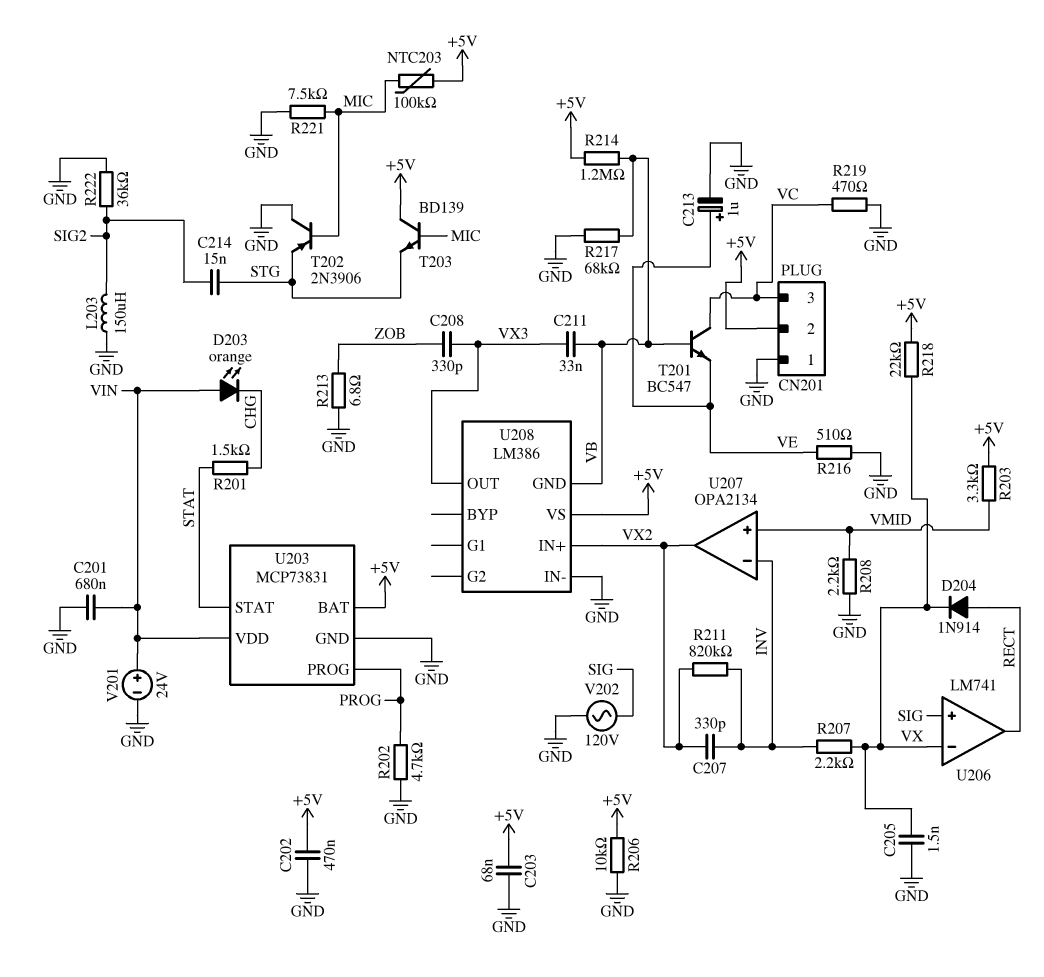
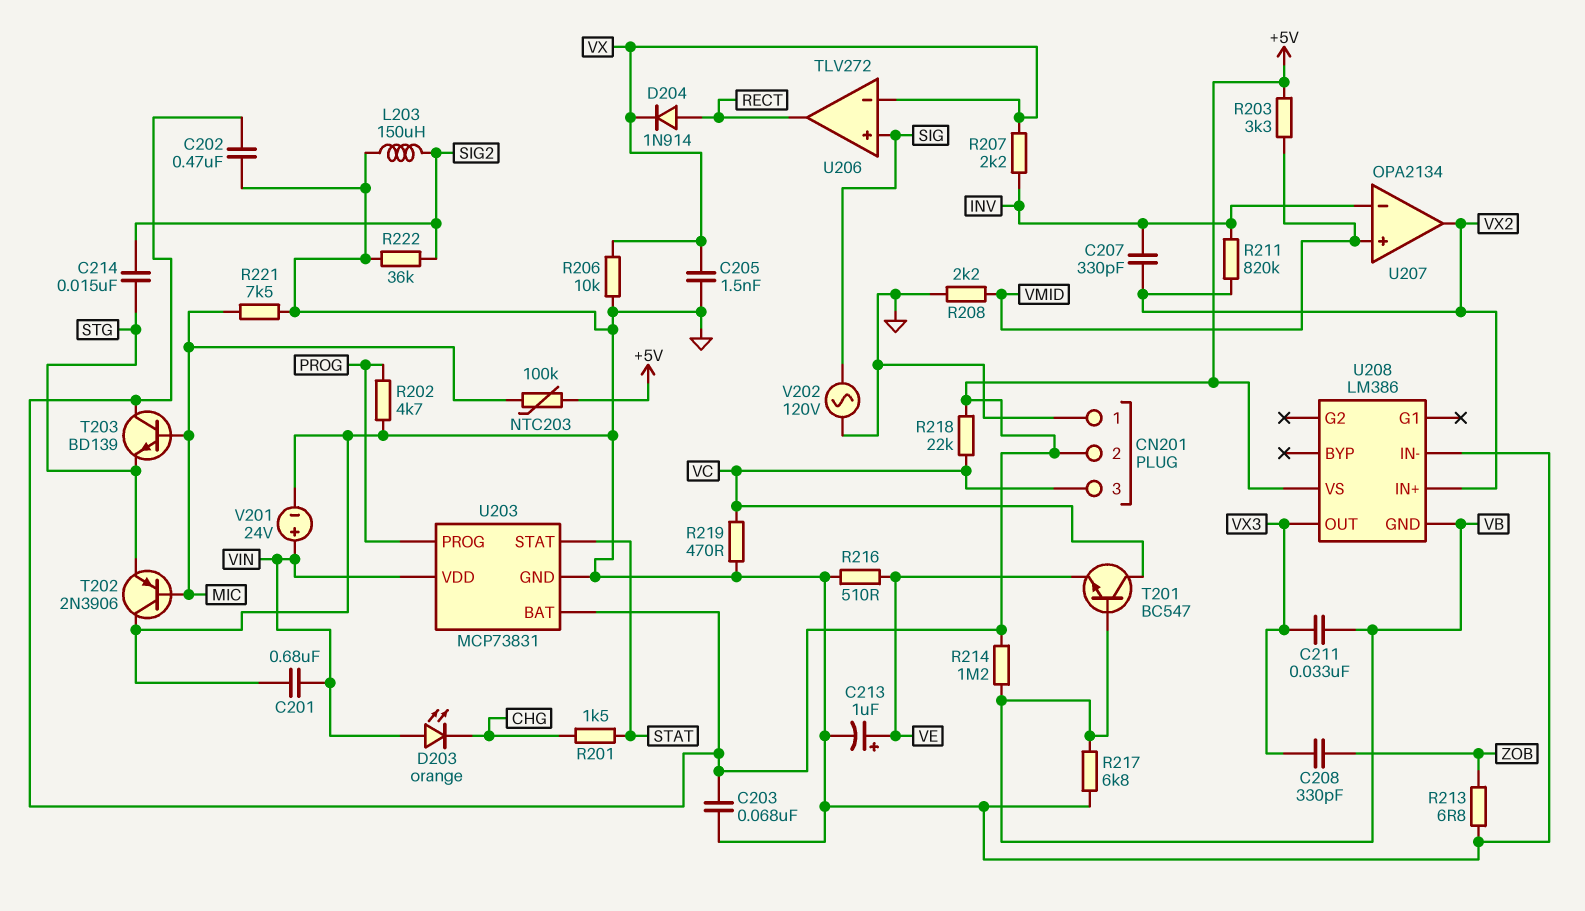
R206: 10k (+5V, GND) -> 10k (GND, VX)
R217: 68k (GND, VB) -> 6.8k (GND, VB)
R218: 22k (+5V, VX) -> 22k (+5V, VC)
U206: LM741 -> TLV272

